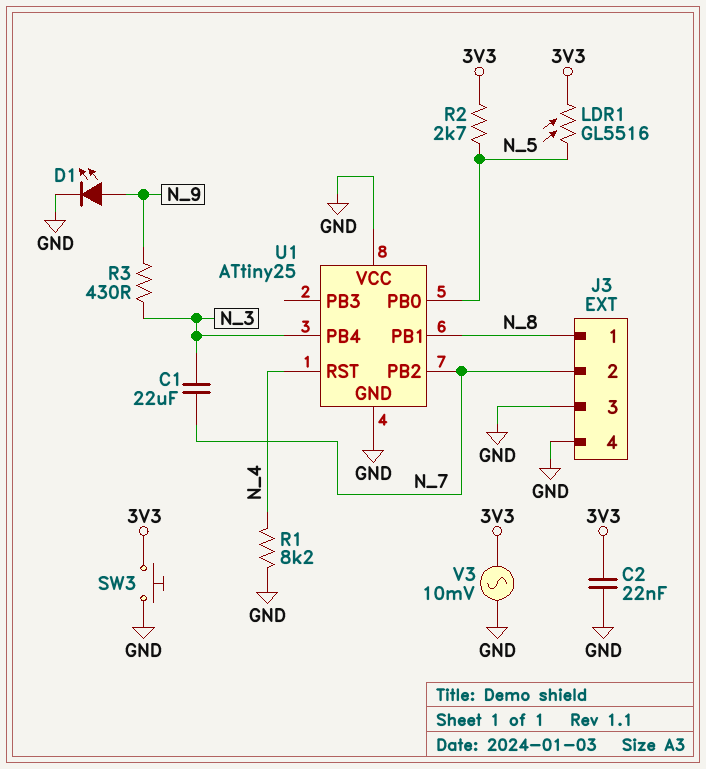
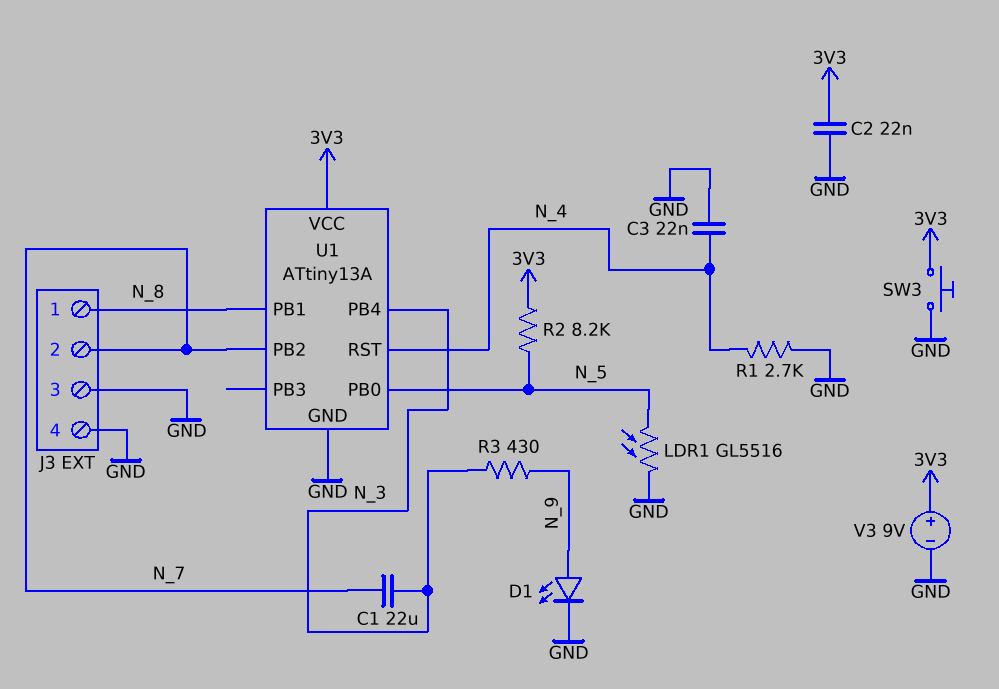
C3: none -> 22nF (GND, N_4)
LDR1: GL5516 (3V3, N_5) -> GL5516 (GND, N_5)
R1: 8.2k (GND, N_4) -> 2.7k (GND, N_4)
R2: 2.7k (3V3, N_5) -> 8.2k (3V3, N_5)
U1: ATtiny25 -> ATtiny13A
U1 pin VCC: GND -> 3V3
V3: AC 10mV (3V3, GND) -> 9V (plus 3V3, minus GND)

